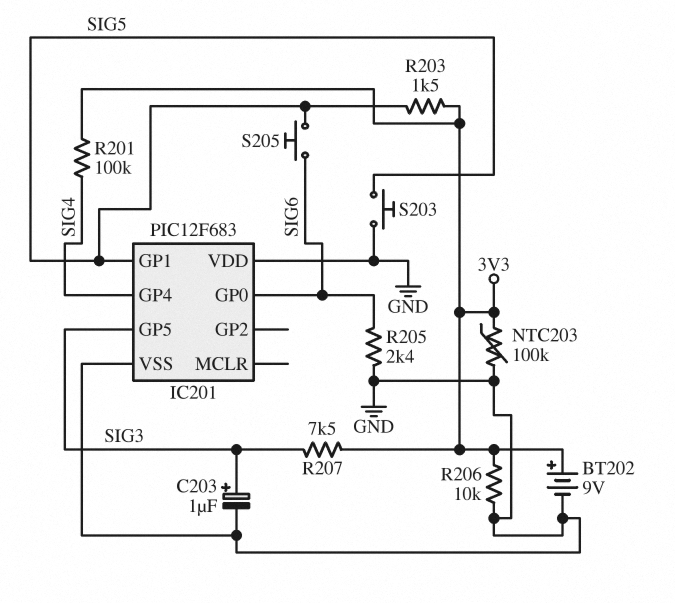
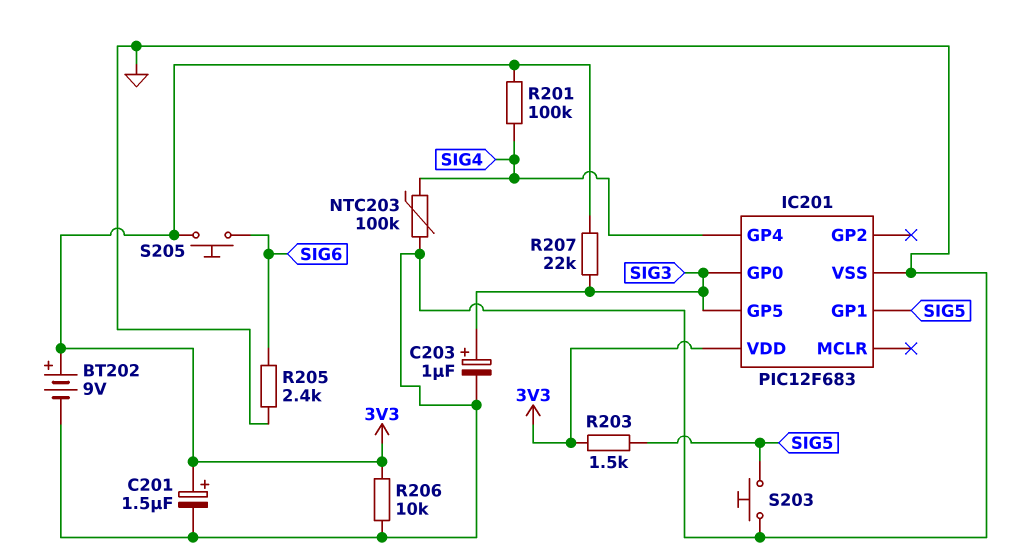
C201: none -> 1.5uF (plus 3V3, minus GND)
IC201 pin GP0: SIG6 -> SIG3
IC201 pin VDD: GND -> 3V3
NTC203: 100k (3V3, GND) -> 100k (GND, SIG4)
R207: 7.5k (3V3, SIG3) -> 22k (3V3, SIG3)
S205: button (SIG5, SIG6) -> button (3V3, SIG6)

